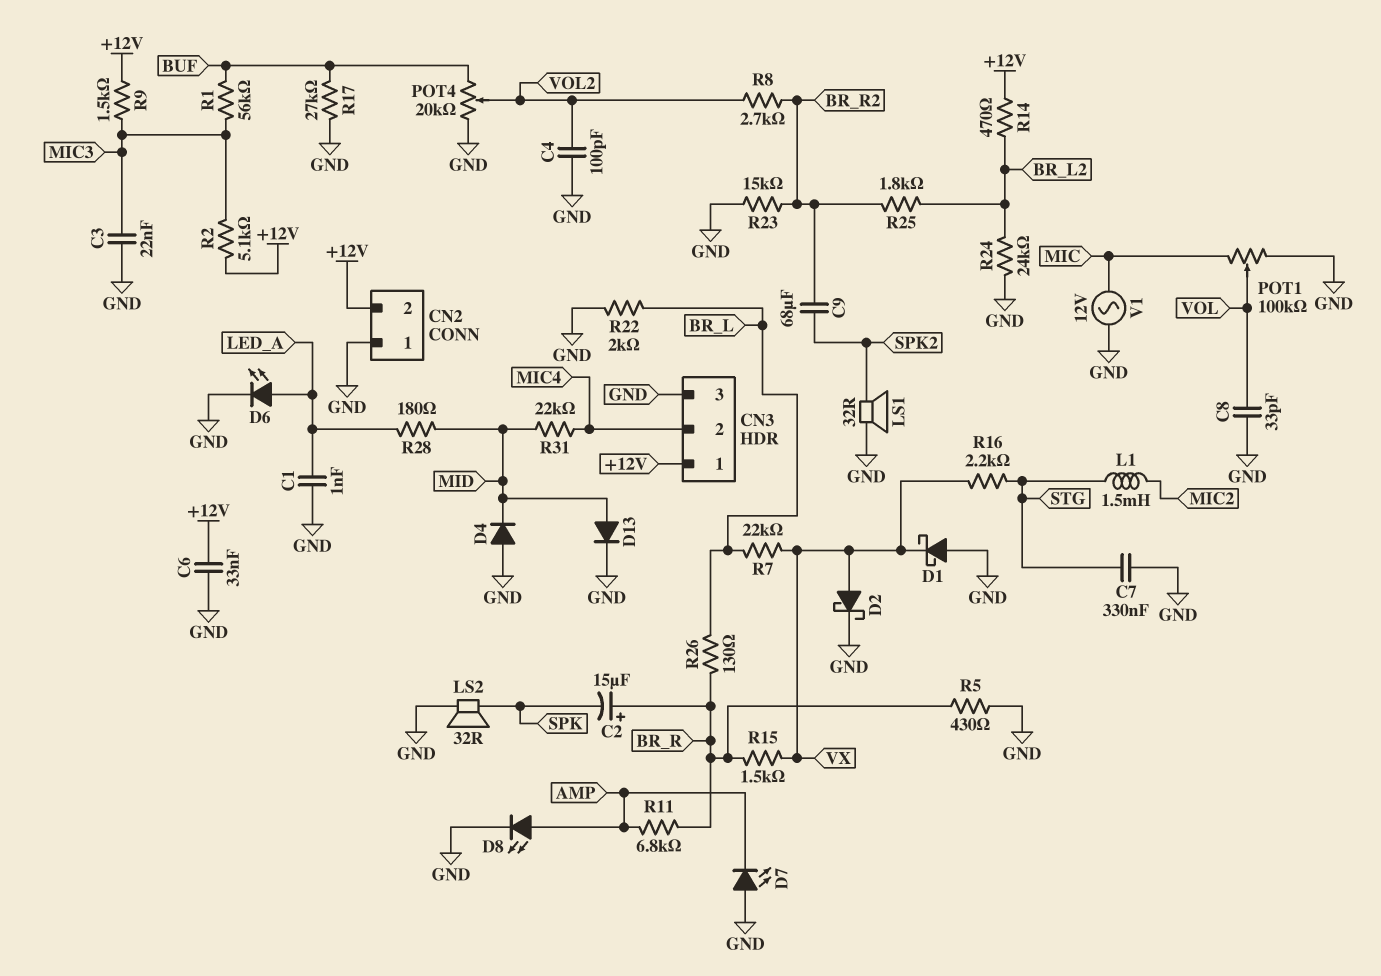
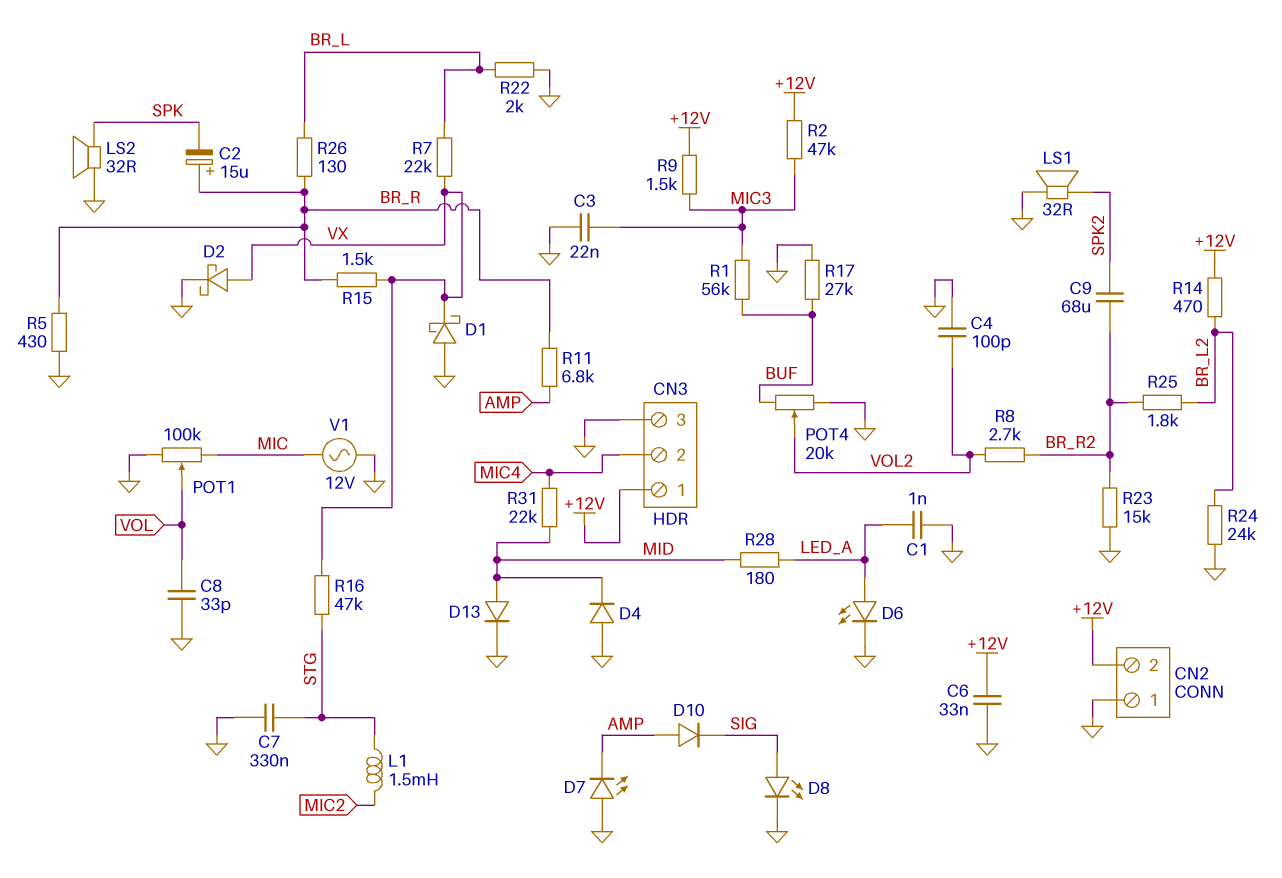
D8: LED (A AMP, K GND) -> LED (A SIG, K GND)
D10: none -> diode (A AMP, K SIG)
R2: 5.1k (+12V, MIC3) -> 47k (+12V, MIC3)
R16: 2.2k (STG, VX) -> 47k (STG, VX)

